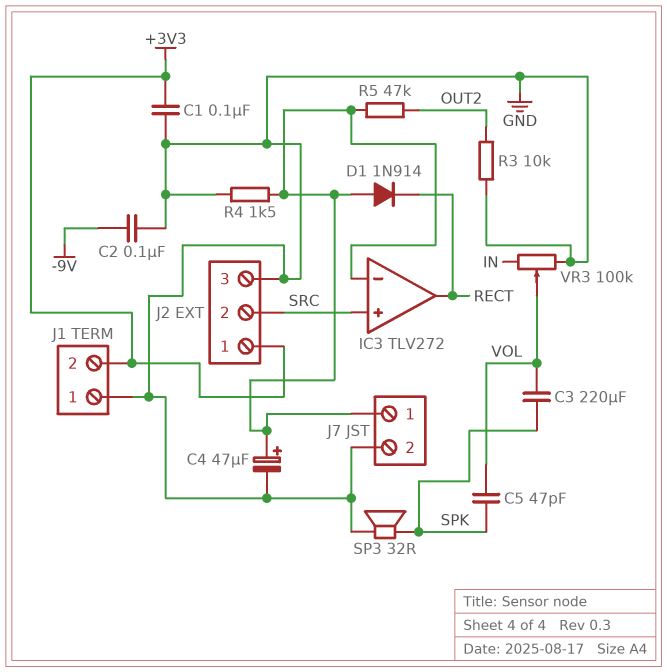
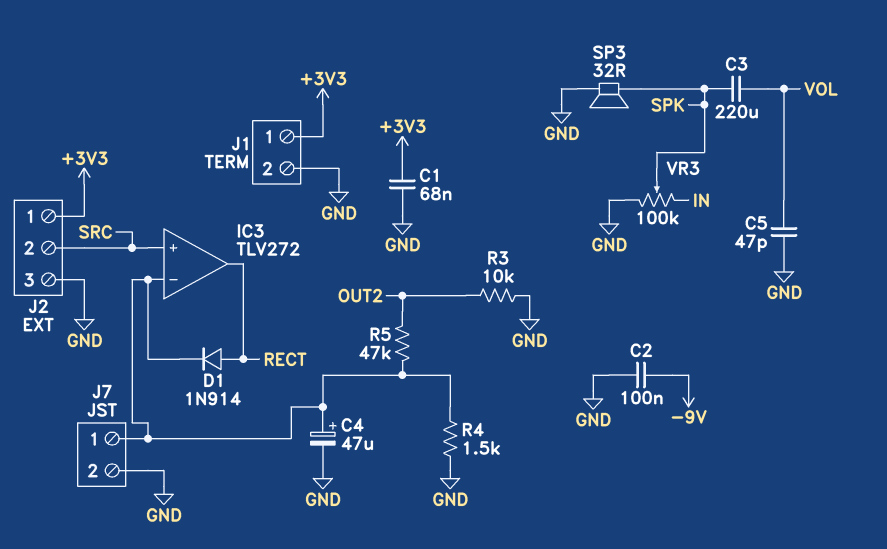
C1: 100nF (+3V3, GND) -> 68nF (+3V3, GND)
C5: 47pF (SPK, VOL) -> 47pF (GND, VOL)
D1: diode 1N914 (A IC3/in-, K RECT) -> diode 1N914 (A RECT, K IC3/in-)
J1 pin 1: GND -> +3V3
J1 pin 2: +3V3 -> GND
VR3: 100k (GND, IN, wiper VOL) -> 100k (GND, IN, wiper SPK)

